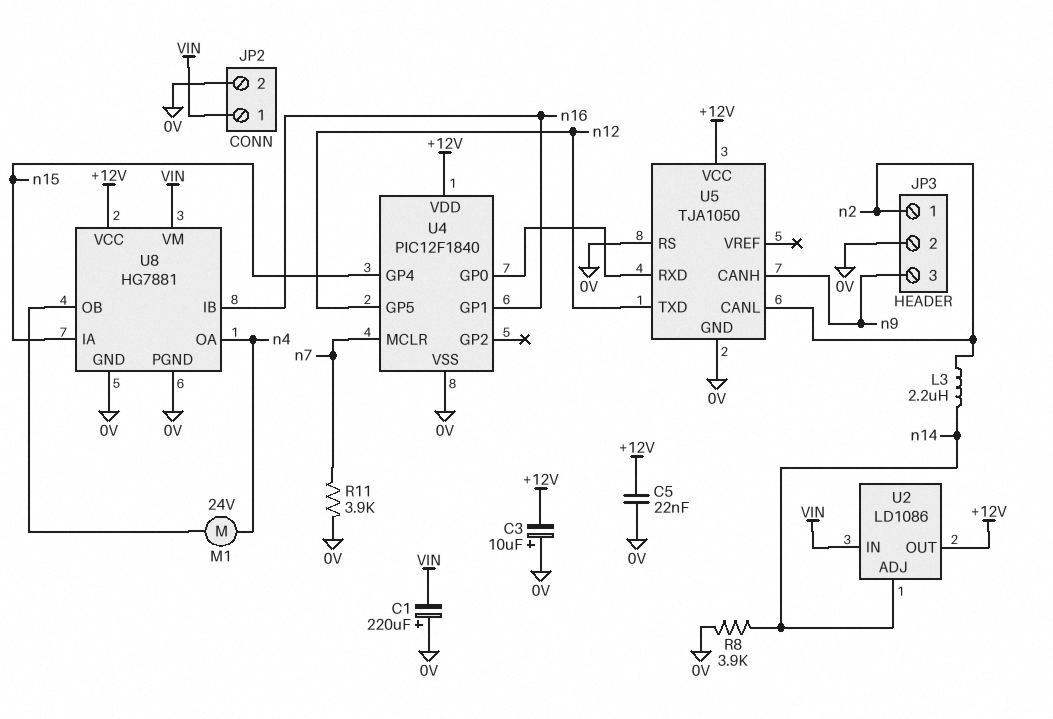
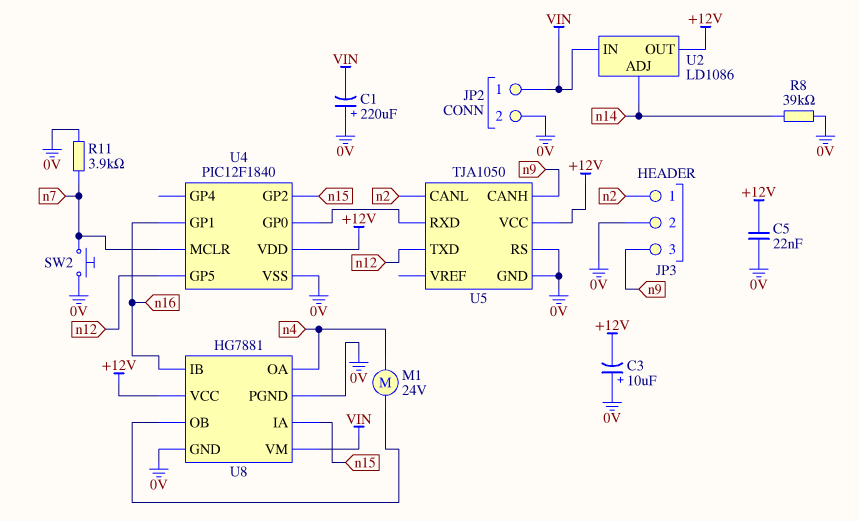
L3: 2.2uH (n2, n14) -> none
R8: 3.9k (0V, n14) -> 39k (0V, n14)
SW2: none -> button (0V, n7)
U4 pin GP2: none -> n15
U4 pin GP4: n15 -> none

